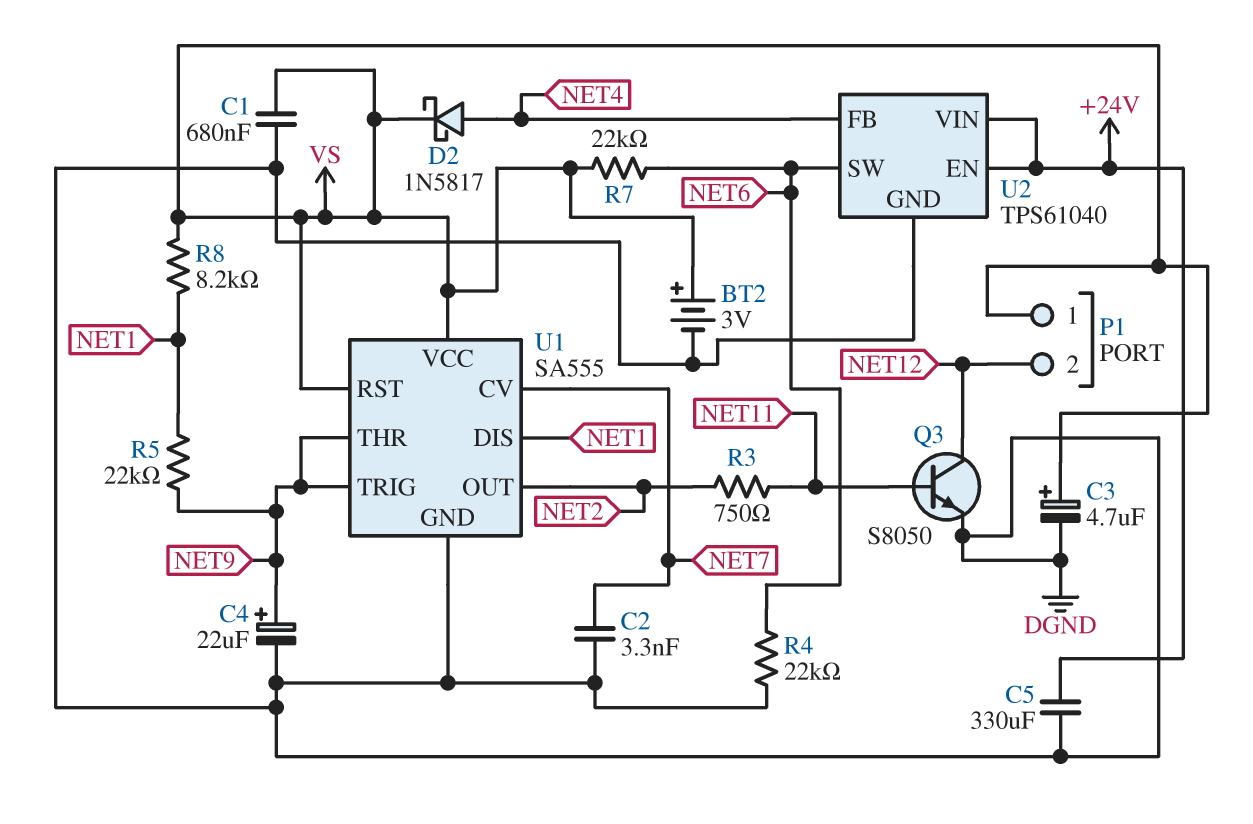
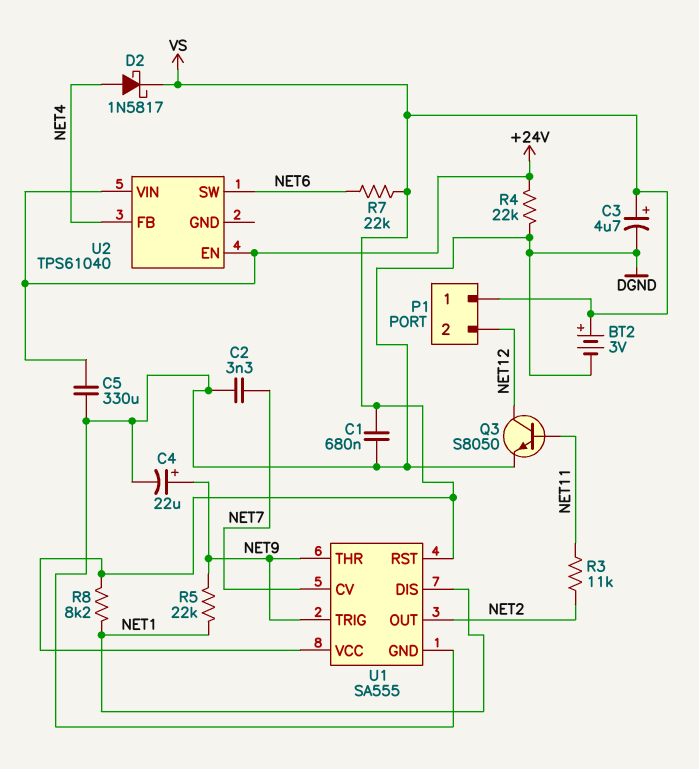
R3: 750 (NET2, NET11) -> 11k (NET2, NET11)
R4: 22k (DGND, NET6) -> 22k (+24V, DGND)
U2 pin GND: DGND -> none

